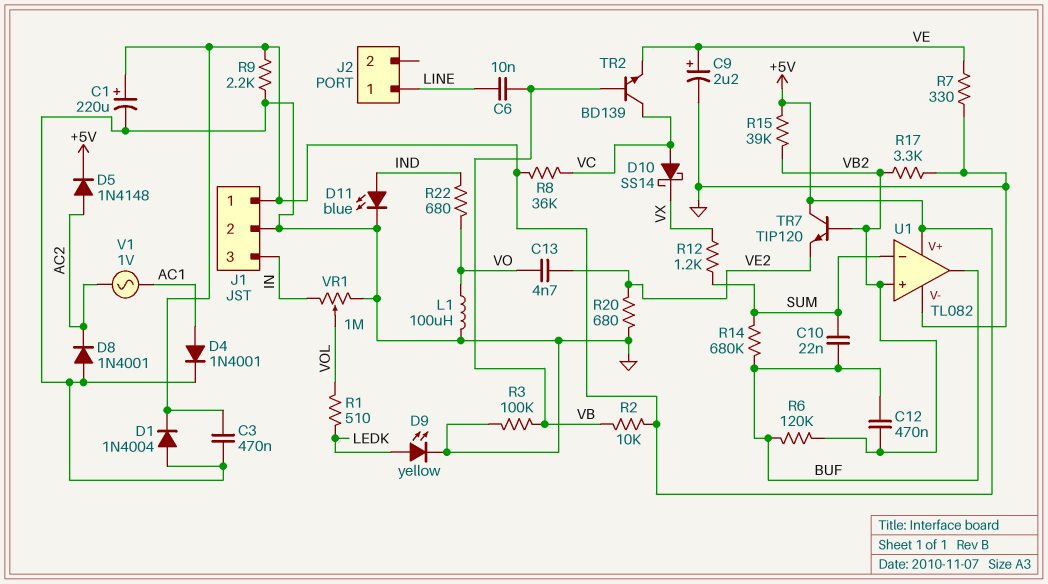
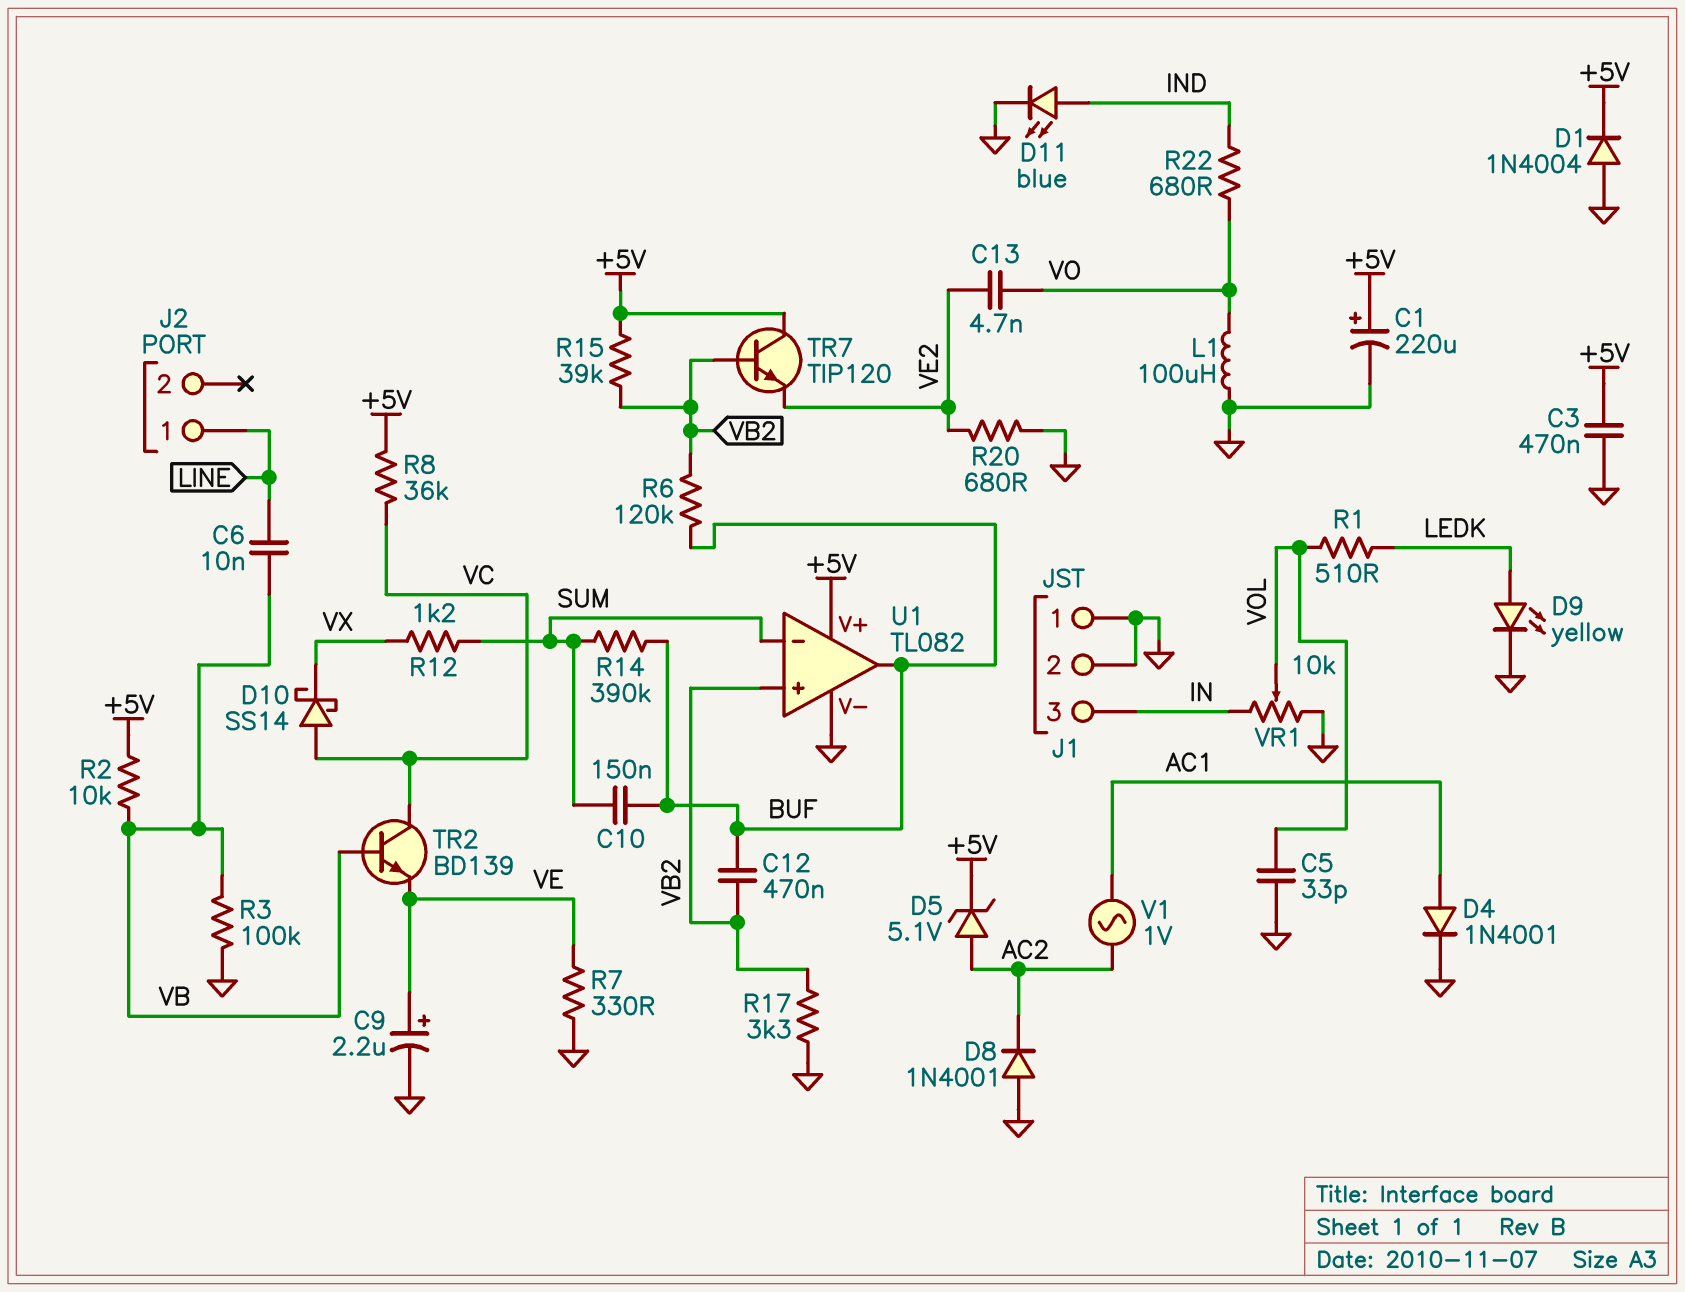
C5: none -> 33pF (GND, VOL)
C10: 22nF (BUF, SUM) -> 150nF (BUF, SUM)
D5: diode 1N4148 (A AC2, K +5V) -> zener 5.1V (A AC2, K +5V)
J1 pin 1: +5V -> GND
R9: 2.2k (+5V, GND) -> none
R14: 680k (BUF, SUM) -> 390k (BUF, SUM)
VR1: 1M (GND, IN, wiper VOL) -> 10k (GND, IN, wiper VOL)

